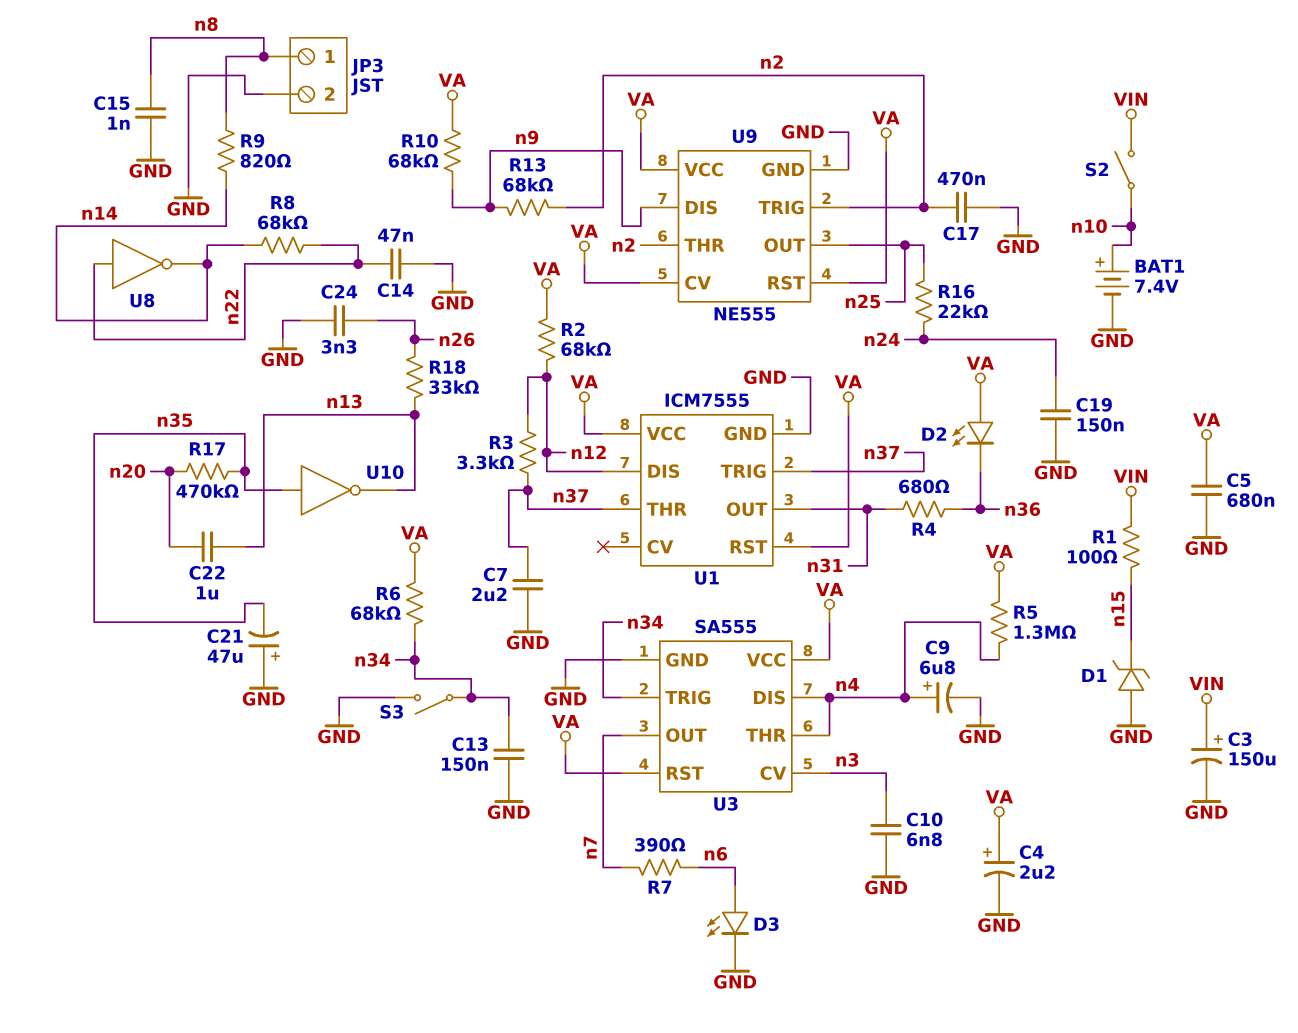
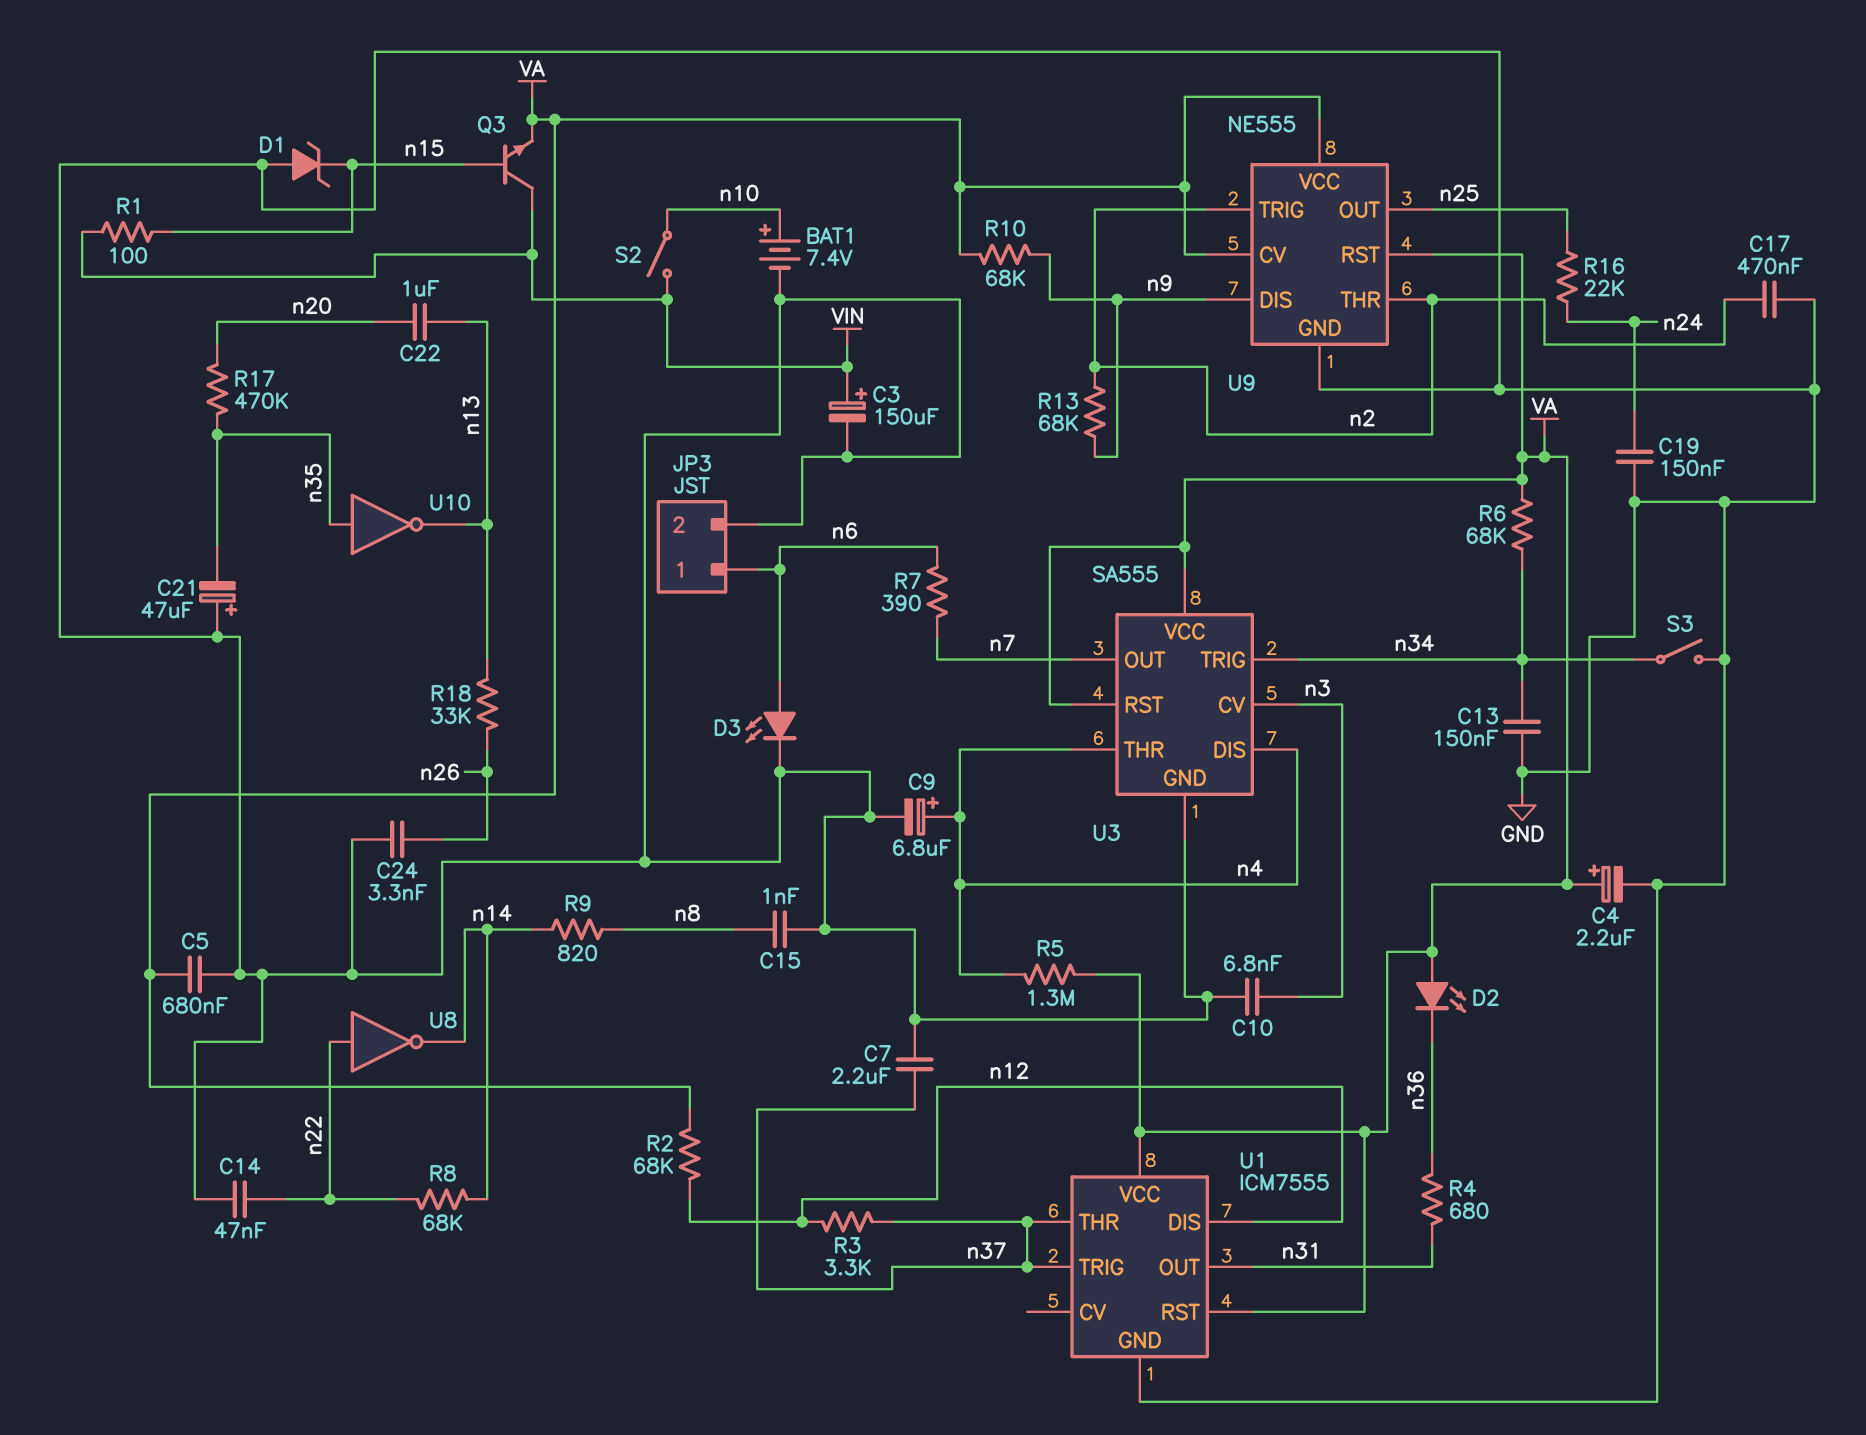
JP3 pin 1: n8 -> n6
Q3: none -> NPN (B n15, C VIN, E VA)

